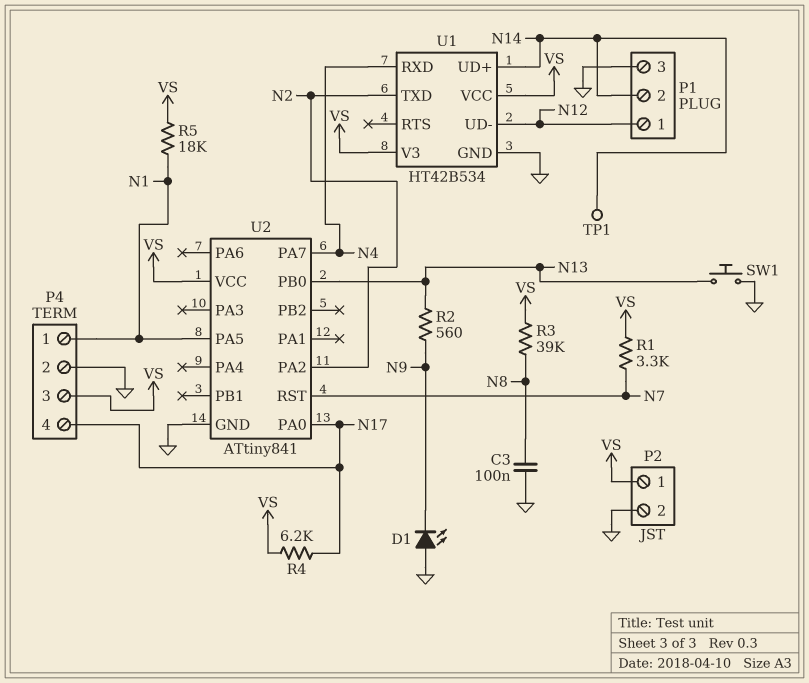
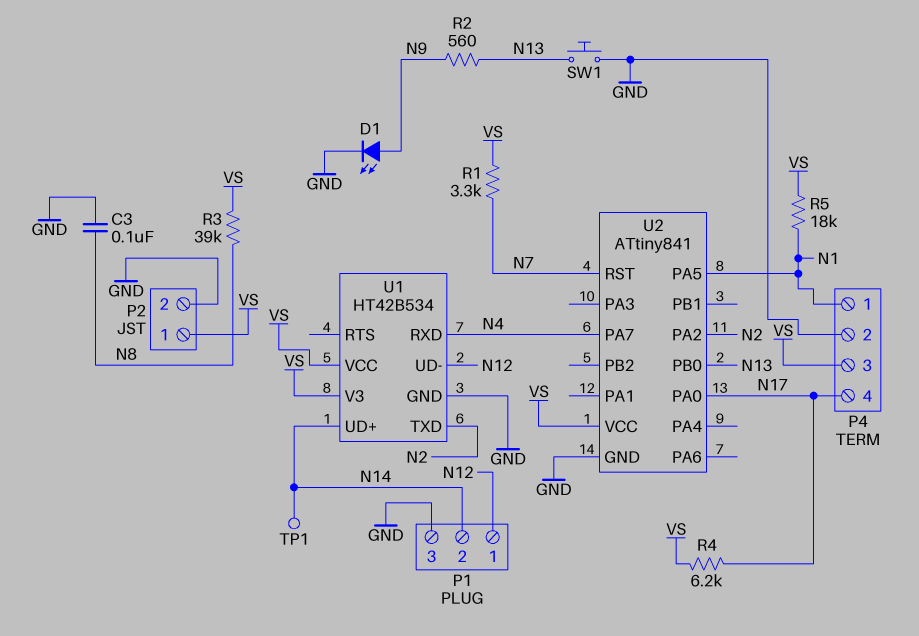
D1: LED (A GND, K N9) -> LED (A N9, K GND)

